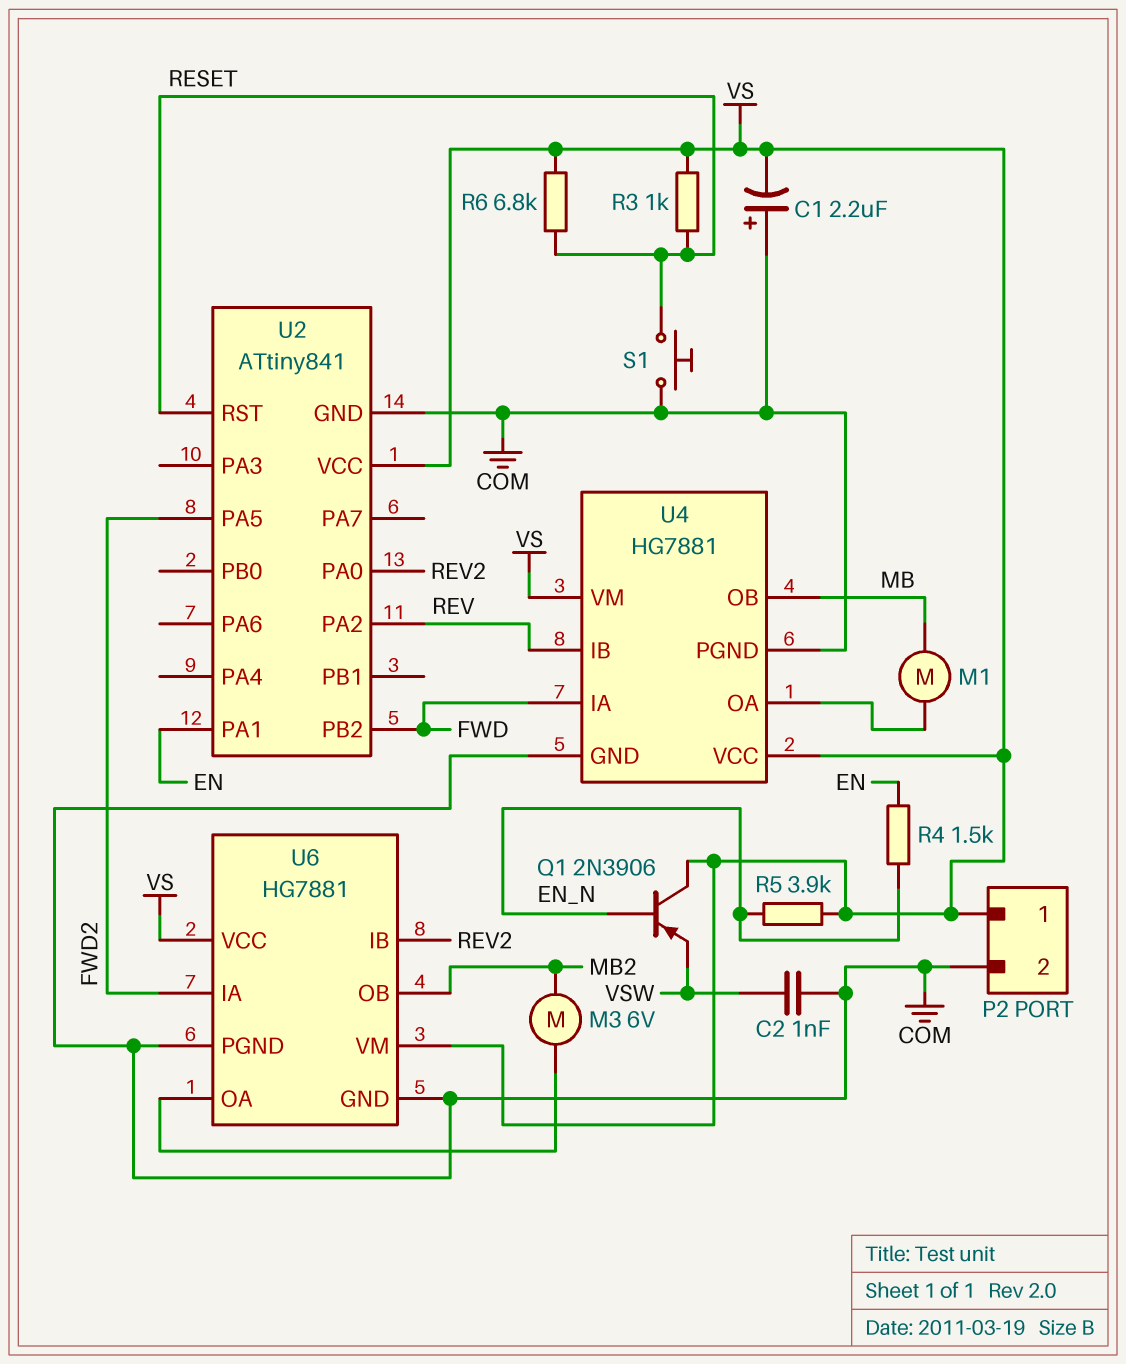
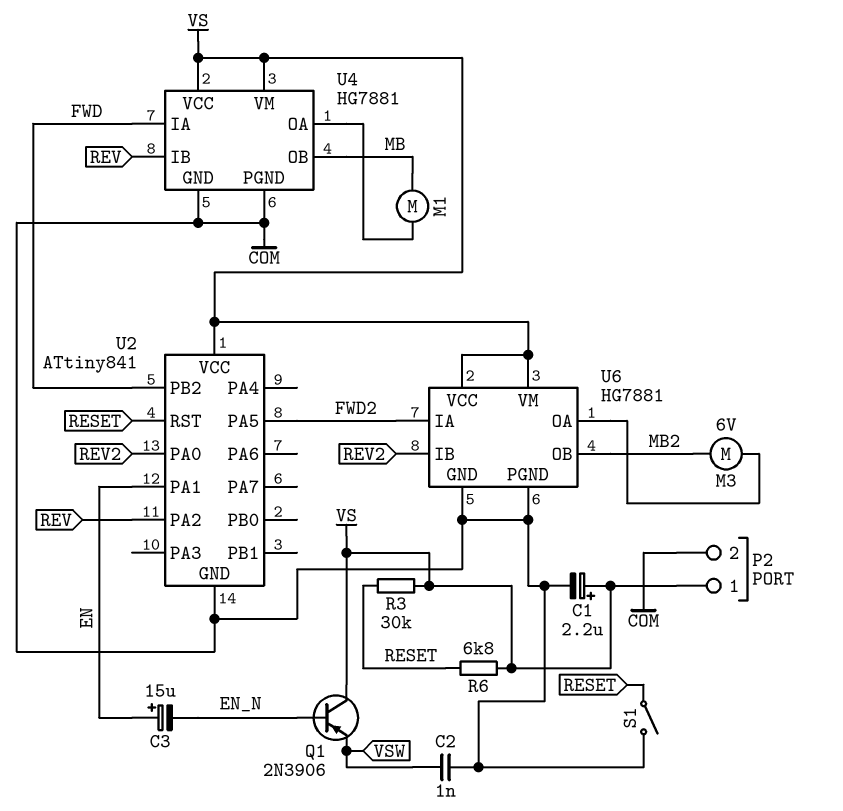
C1: 2.2uF (plus COM, minus VS) -> 2.2uF (plus VS, minus COM)
C3: none -> 15uF (plus EN, minus EN_N)
R3: 1k (RESET, VS) -> 30k (RESET, VS)
R4: 1.5k (EN, EN_N) -> none
R5: 3.9k (EN_N, VS) -> none
S1: button (COM, RESET) -> switch (COM, RESET)

